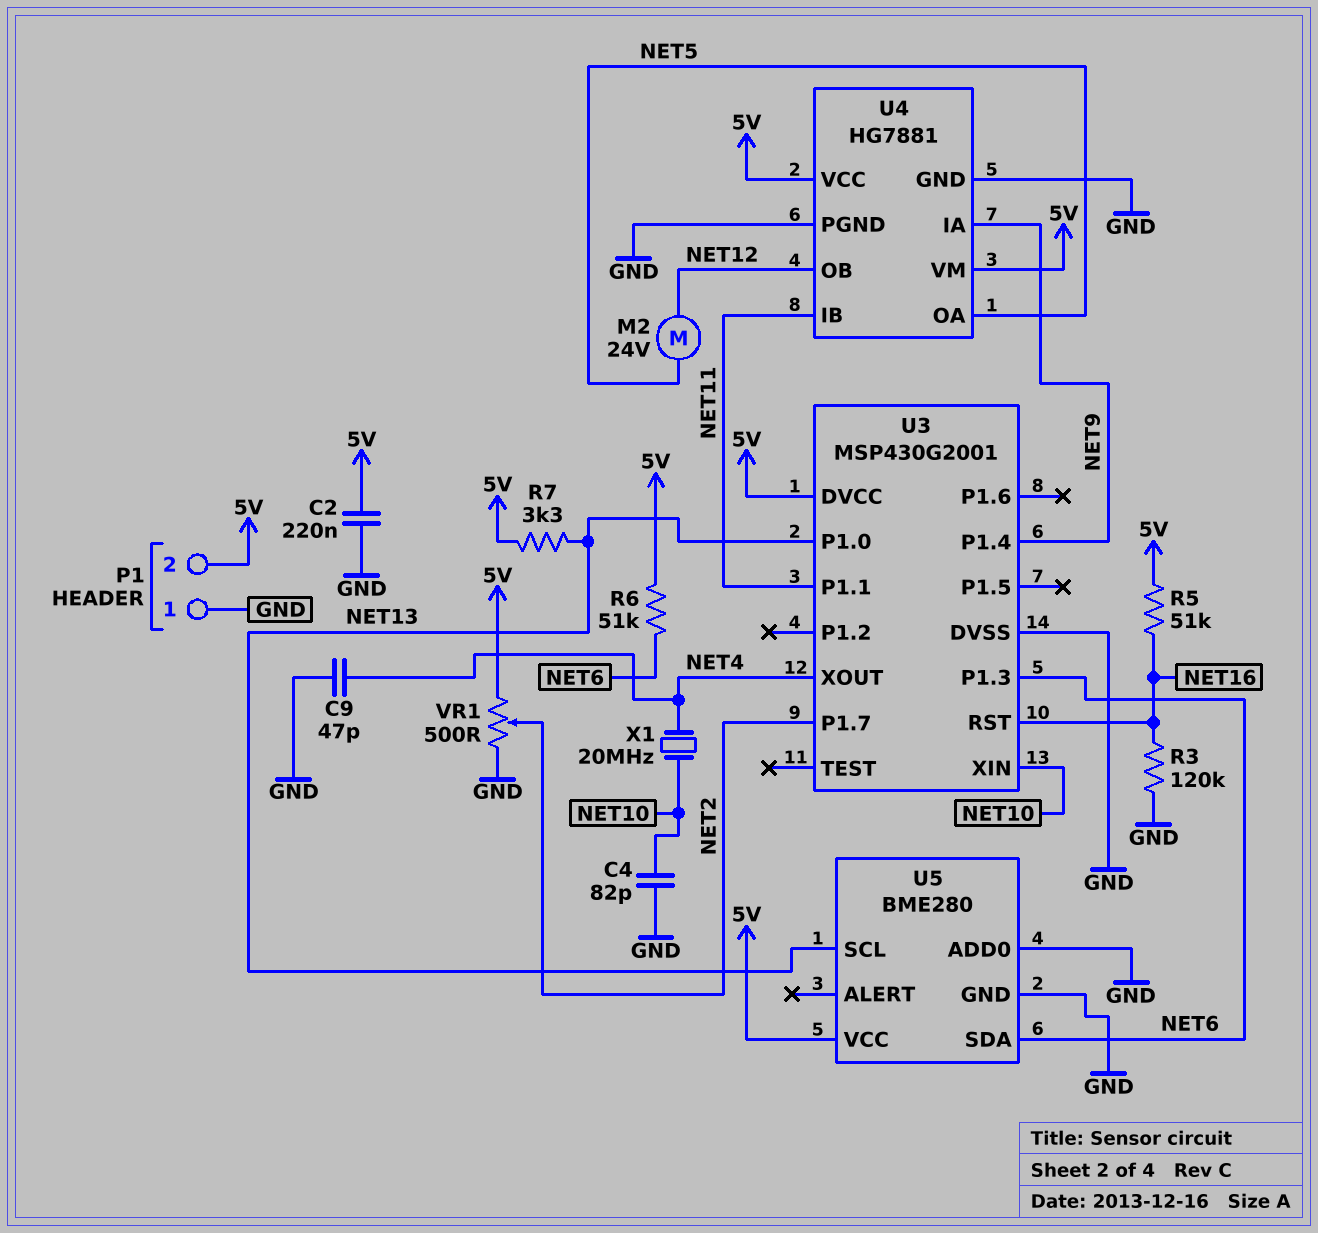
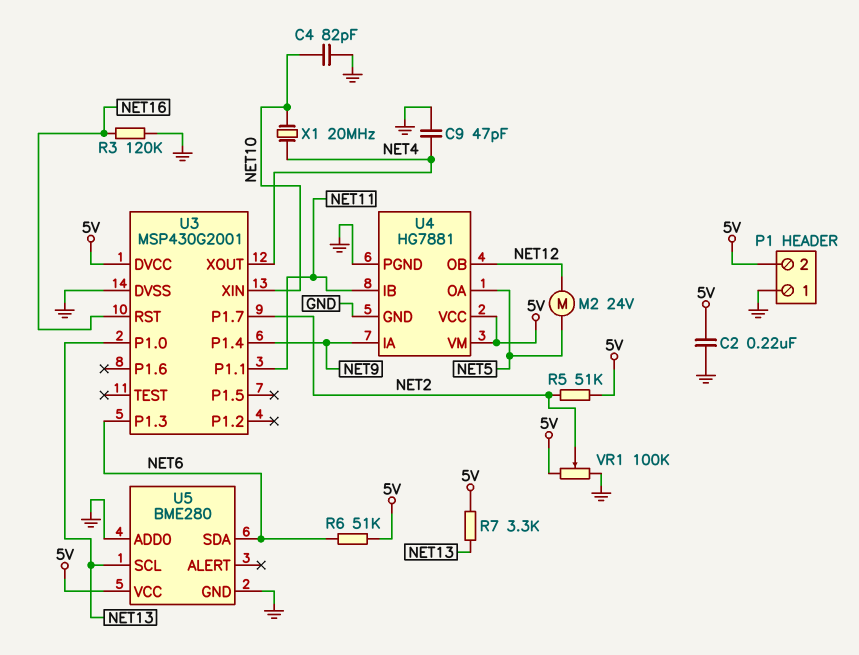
R5: 51k (5V, NET16) -> 51k (5V, NET2)
VR1: 500 (5V, GND, wiper NET2) -> 100k (5V, GND, wiper NET2)

